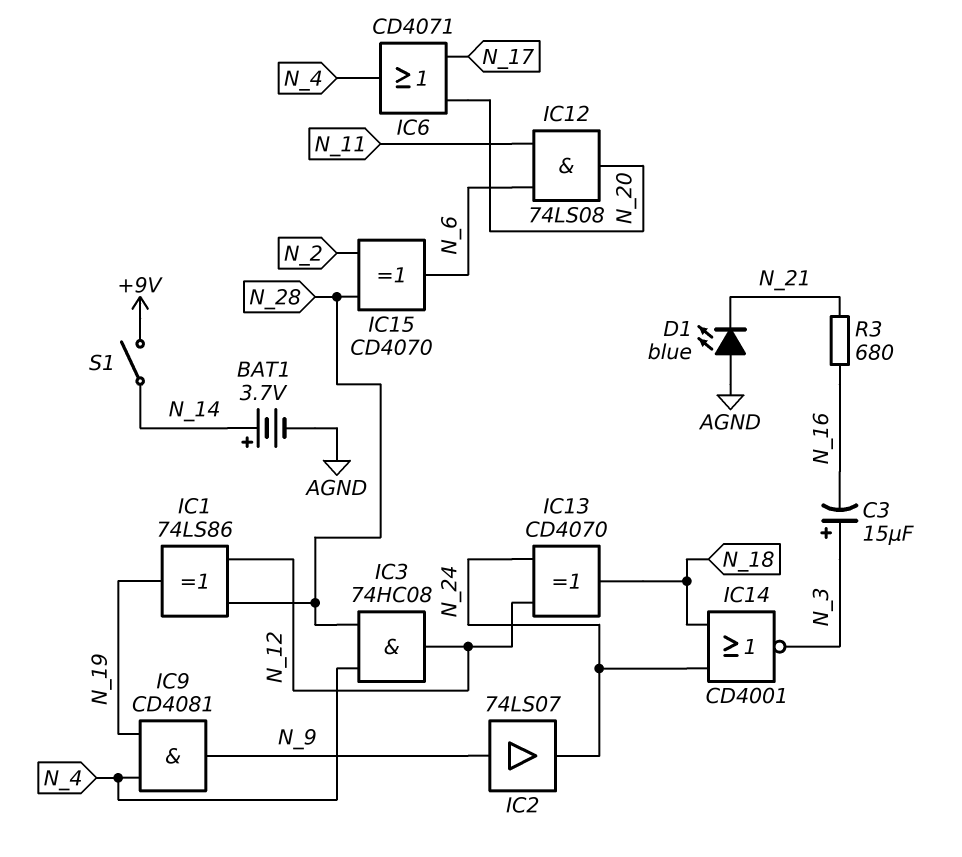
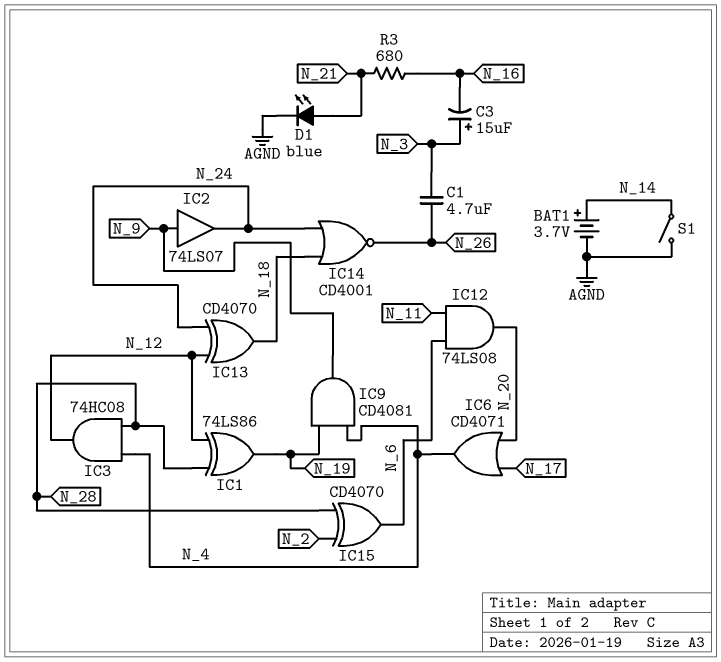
C1: none -> 4.7uF (N_3, N_26)
D1: LED blue (A AGND, K N_21) -> LED blue (A N_21, K AGND)
IC14: NOR CD4001 (in N_18, in N_24, out N_3) -> NOR CD4001 (in N_18, in N_24, out N_26)
S1: switch (+9V, N_14) -> switch (AGND, N_14)

